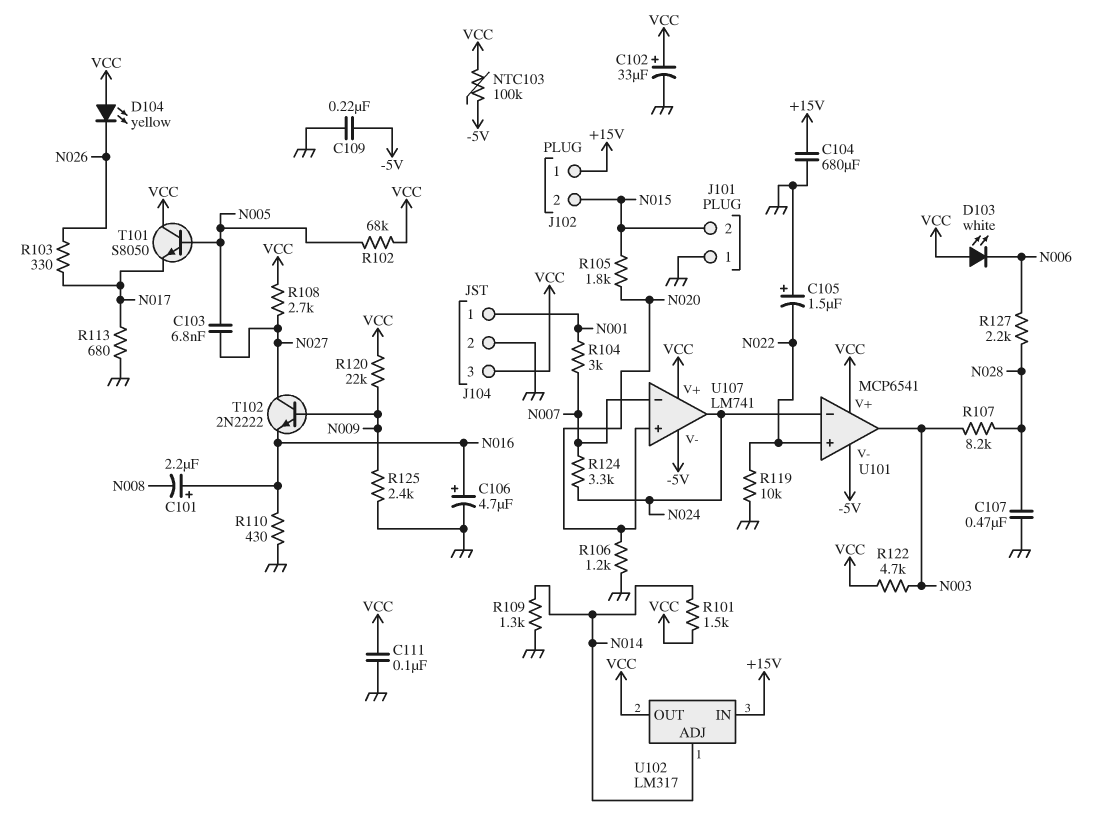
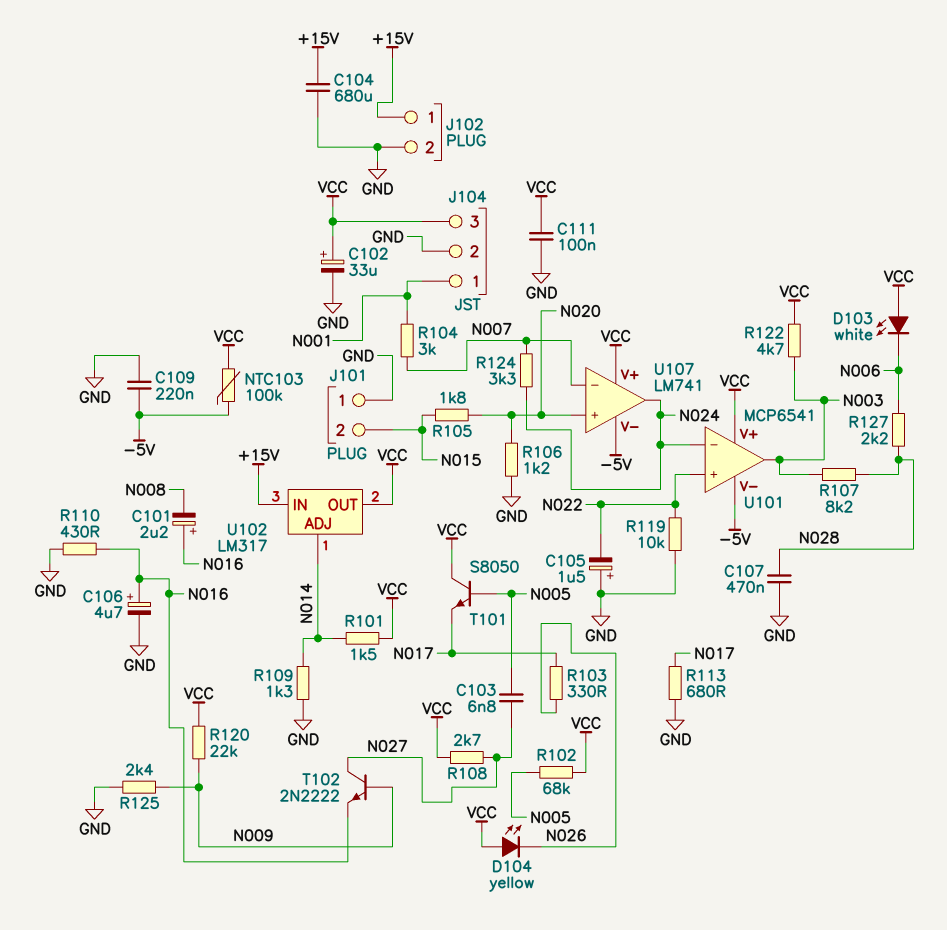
J102 pin 2: N015 -> GND

